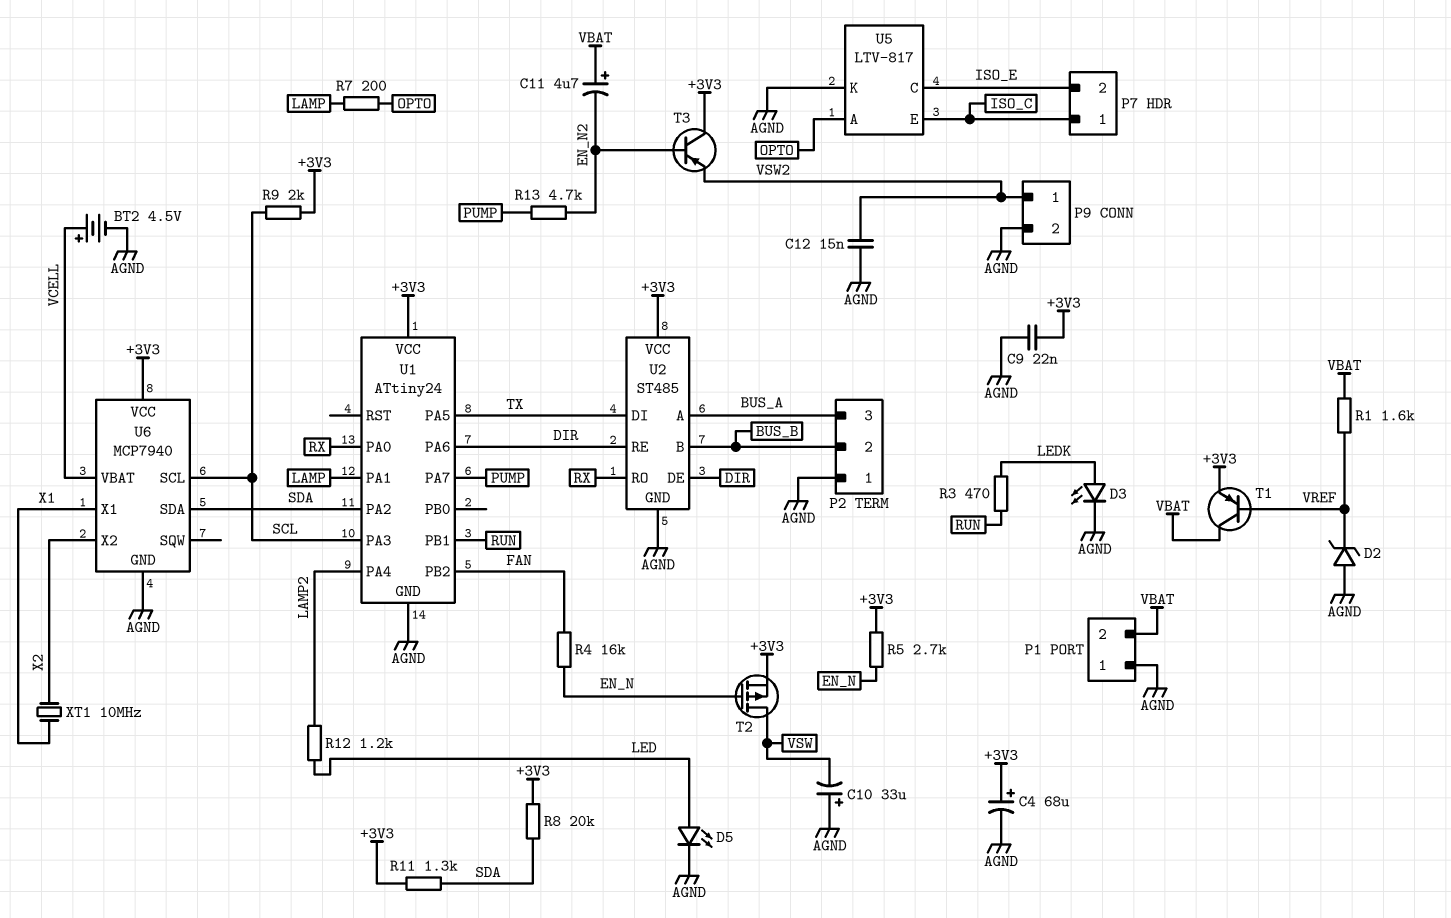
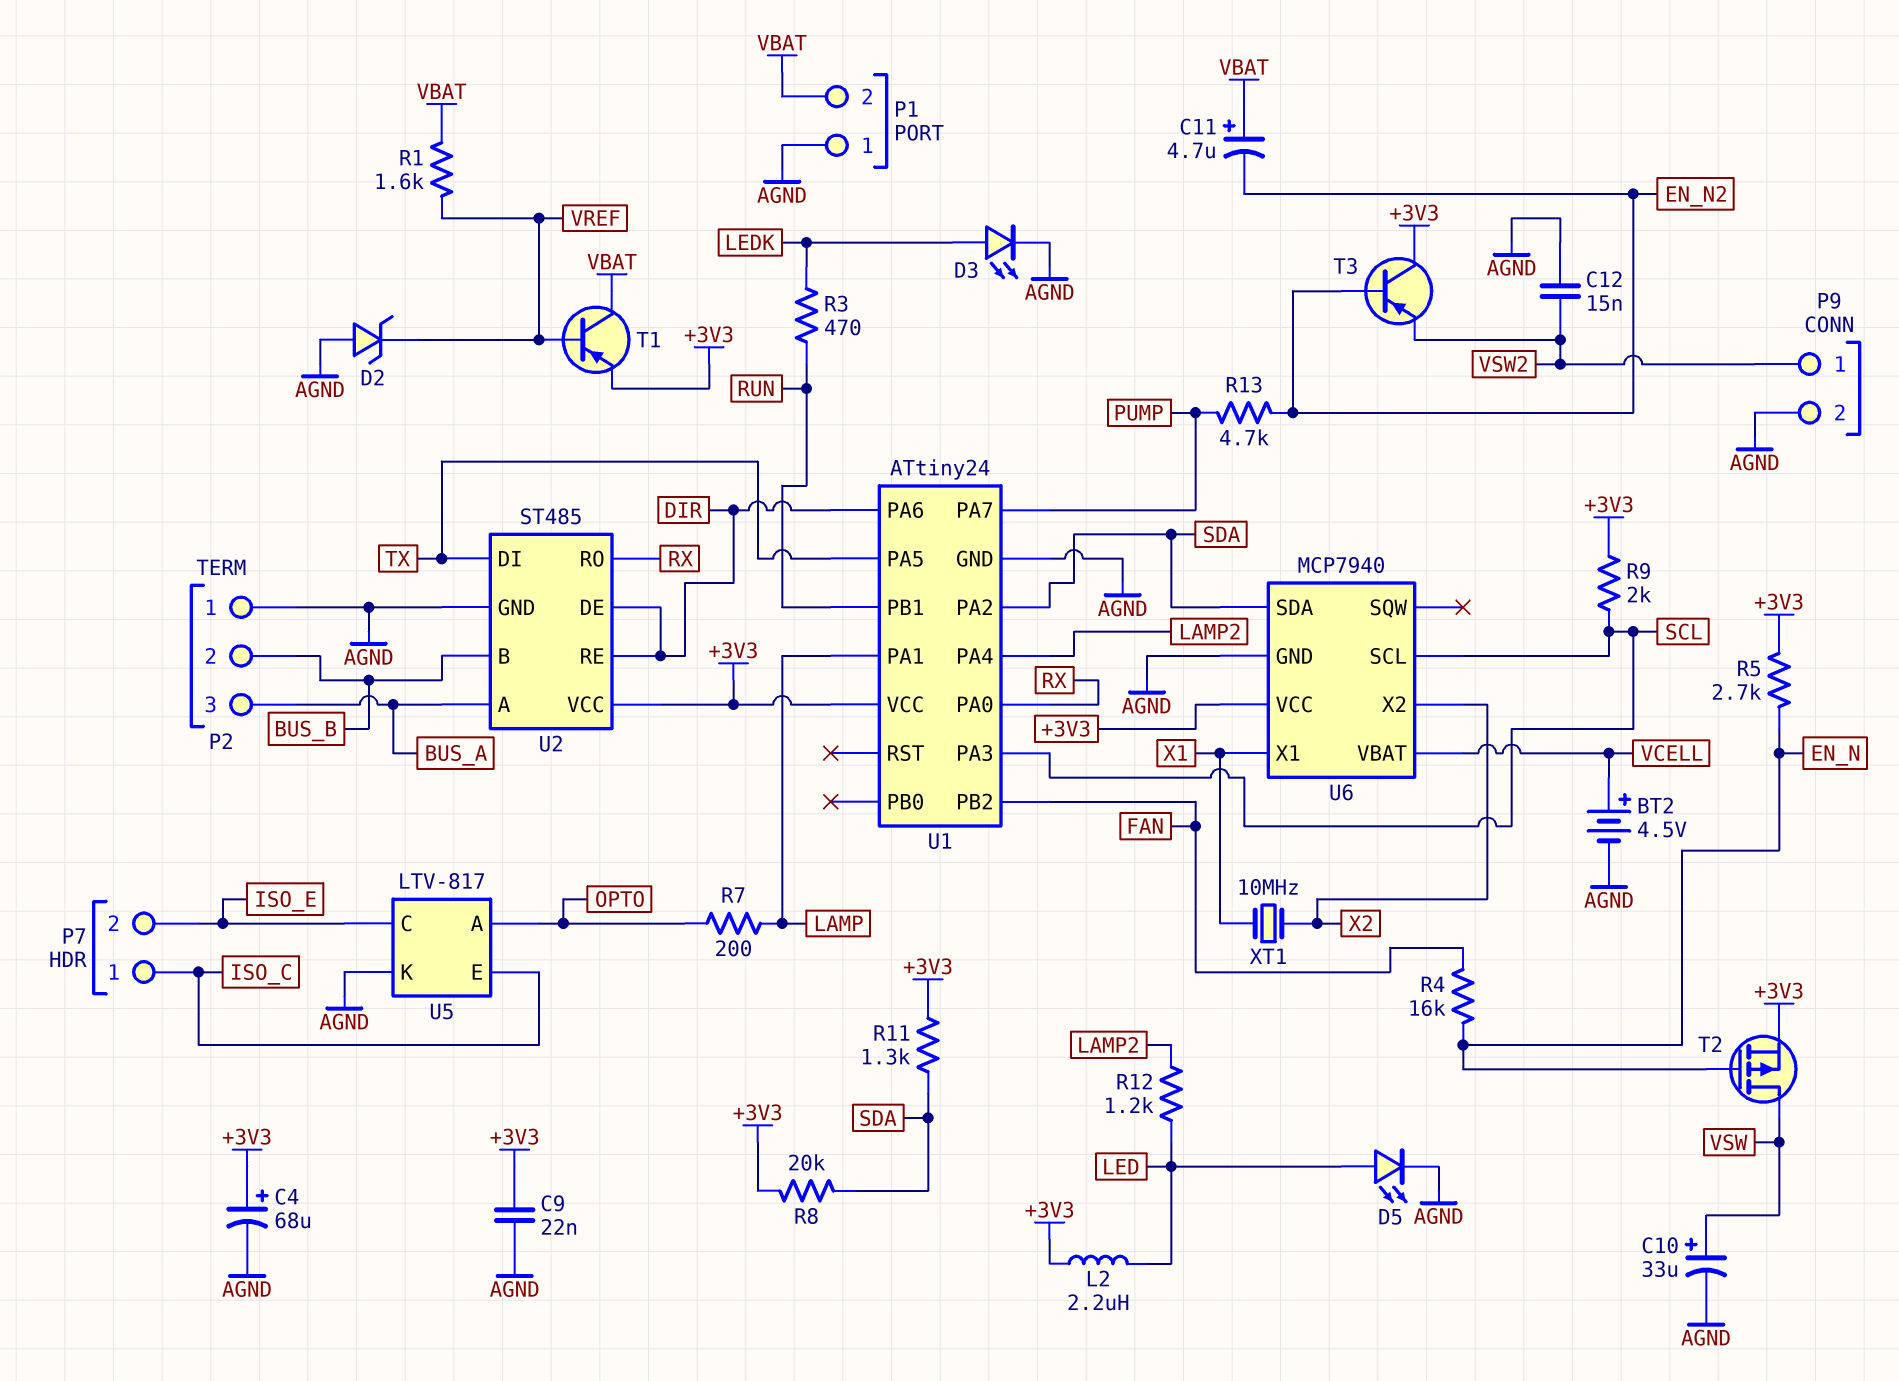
C10: 33uF (plus AGND, minus VSW) -> 33uF (plus VSW, minus AGND)
L2: none -> 2.2uH (+3V3, LED)

